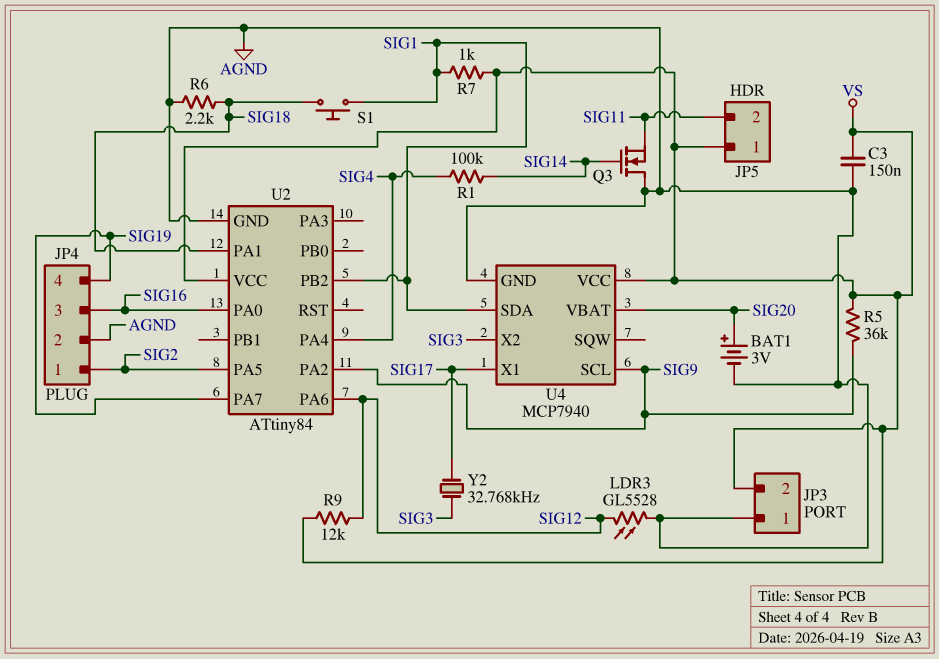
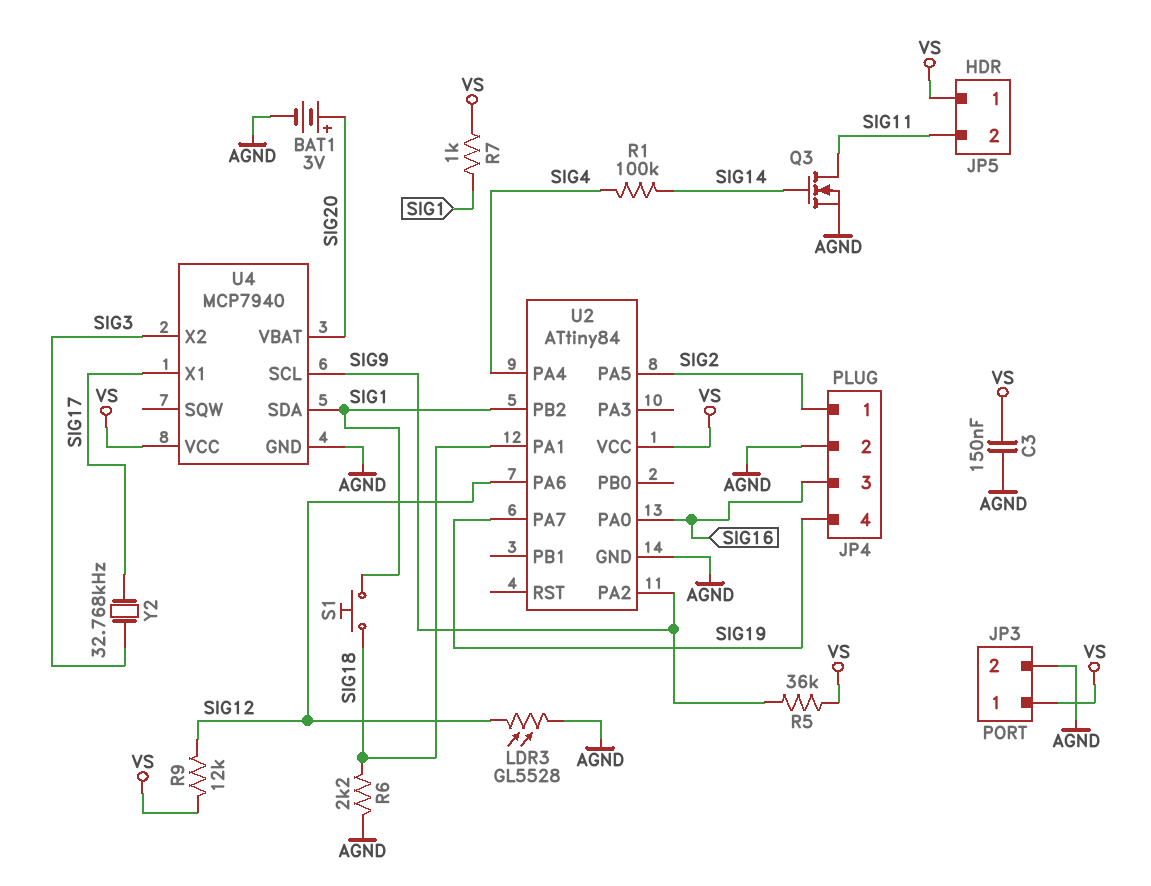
JP3 pin 1: AGND -> VS
JP3 pin 2: VS -> AGND
Q3: NMOS (G SIG14, D AGND, S SIG11) -> NMOS (G SIG14, D SIG11, S AGND)

